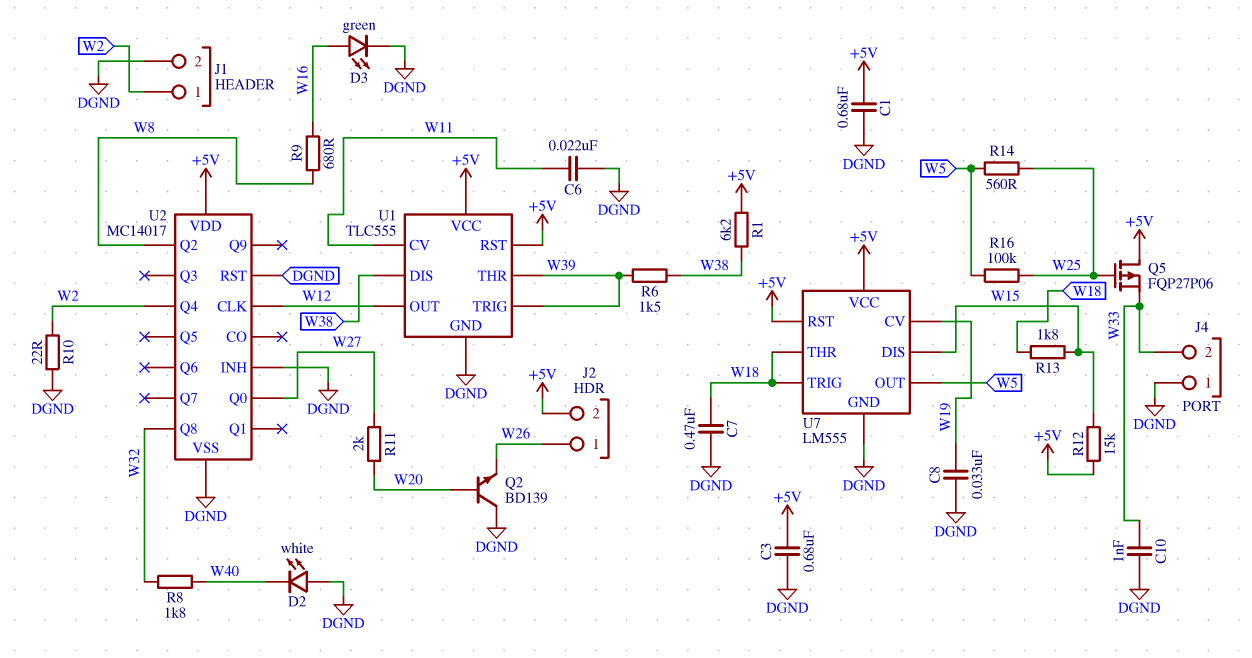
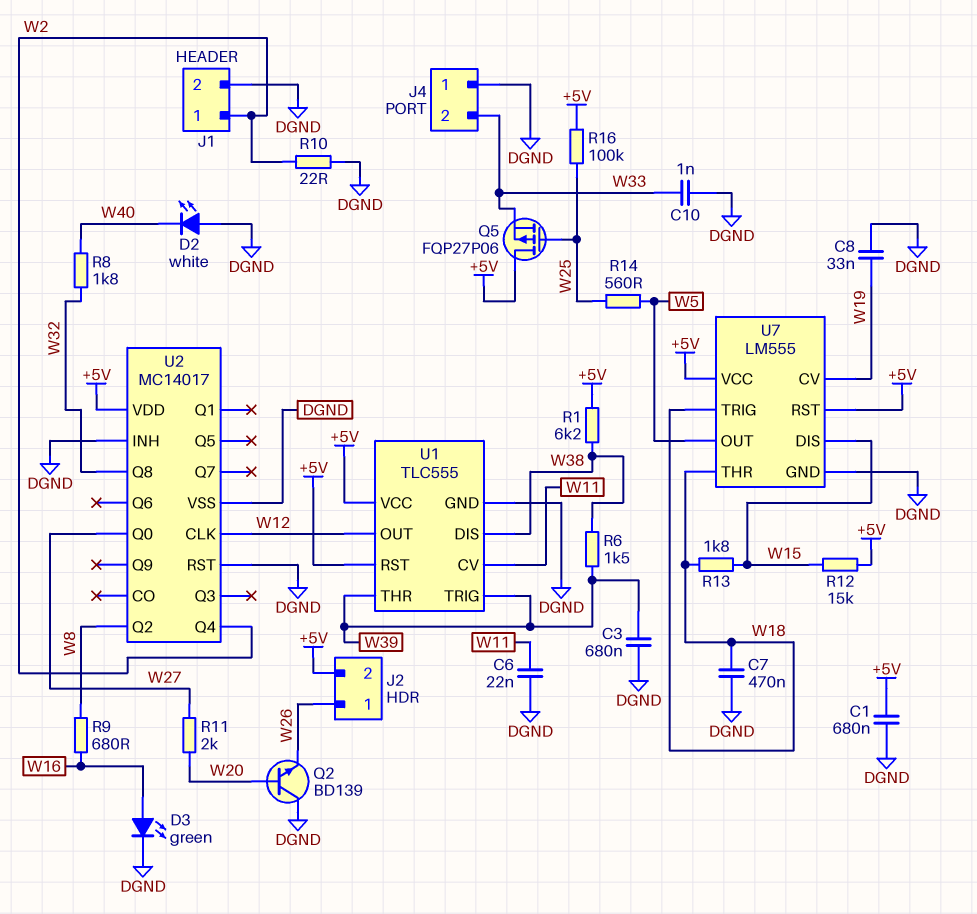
C3: 680nF (+5V, DGND) -> 680nF (DGND, W39)
R16: 100k (W5, W25) -> 100k (+5V, W25)

